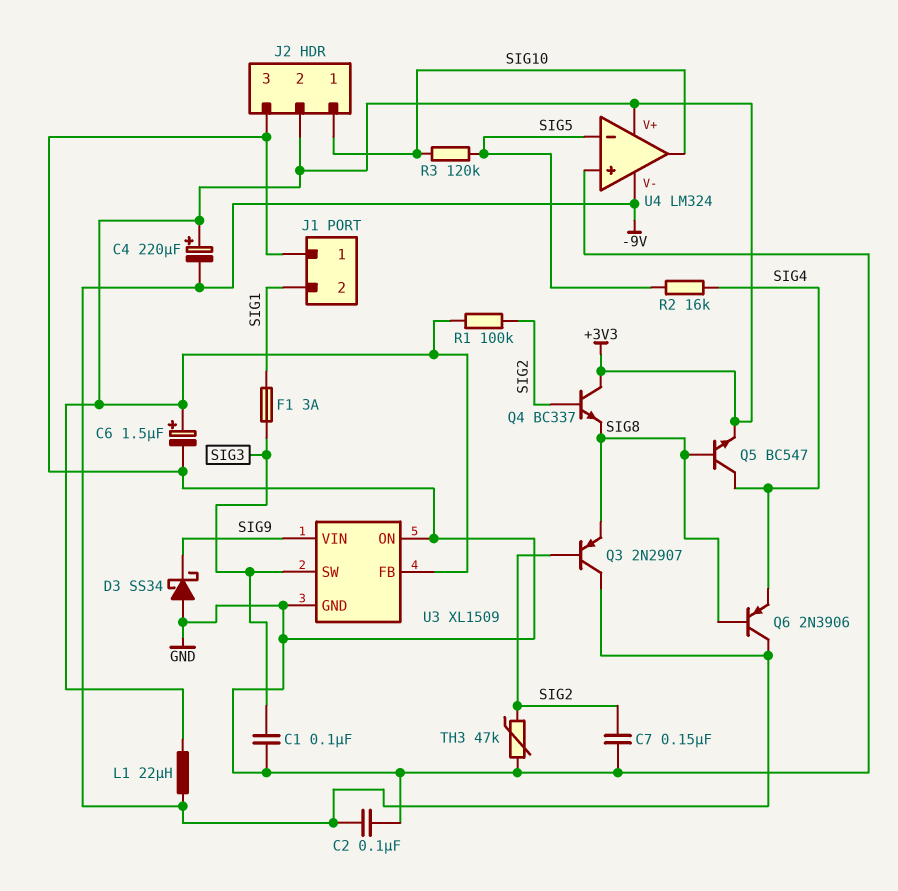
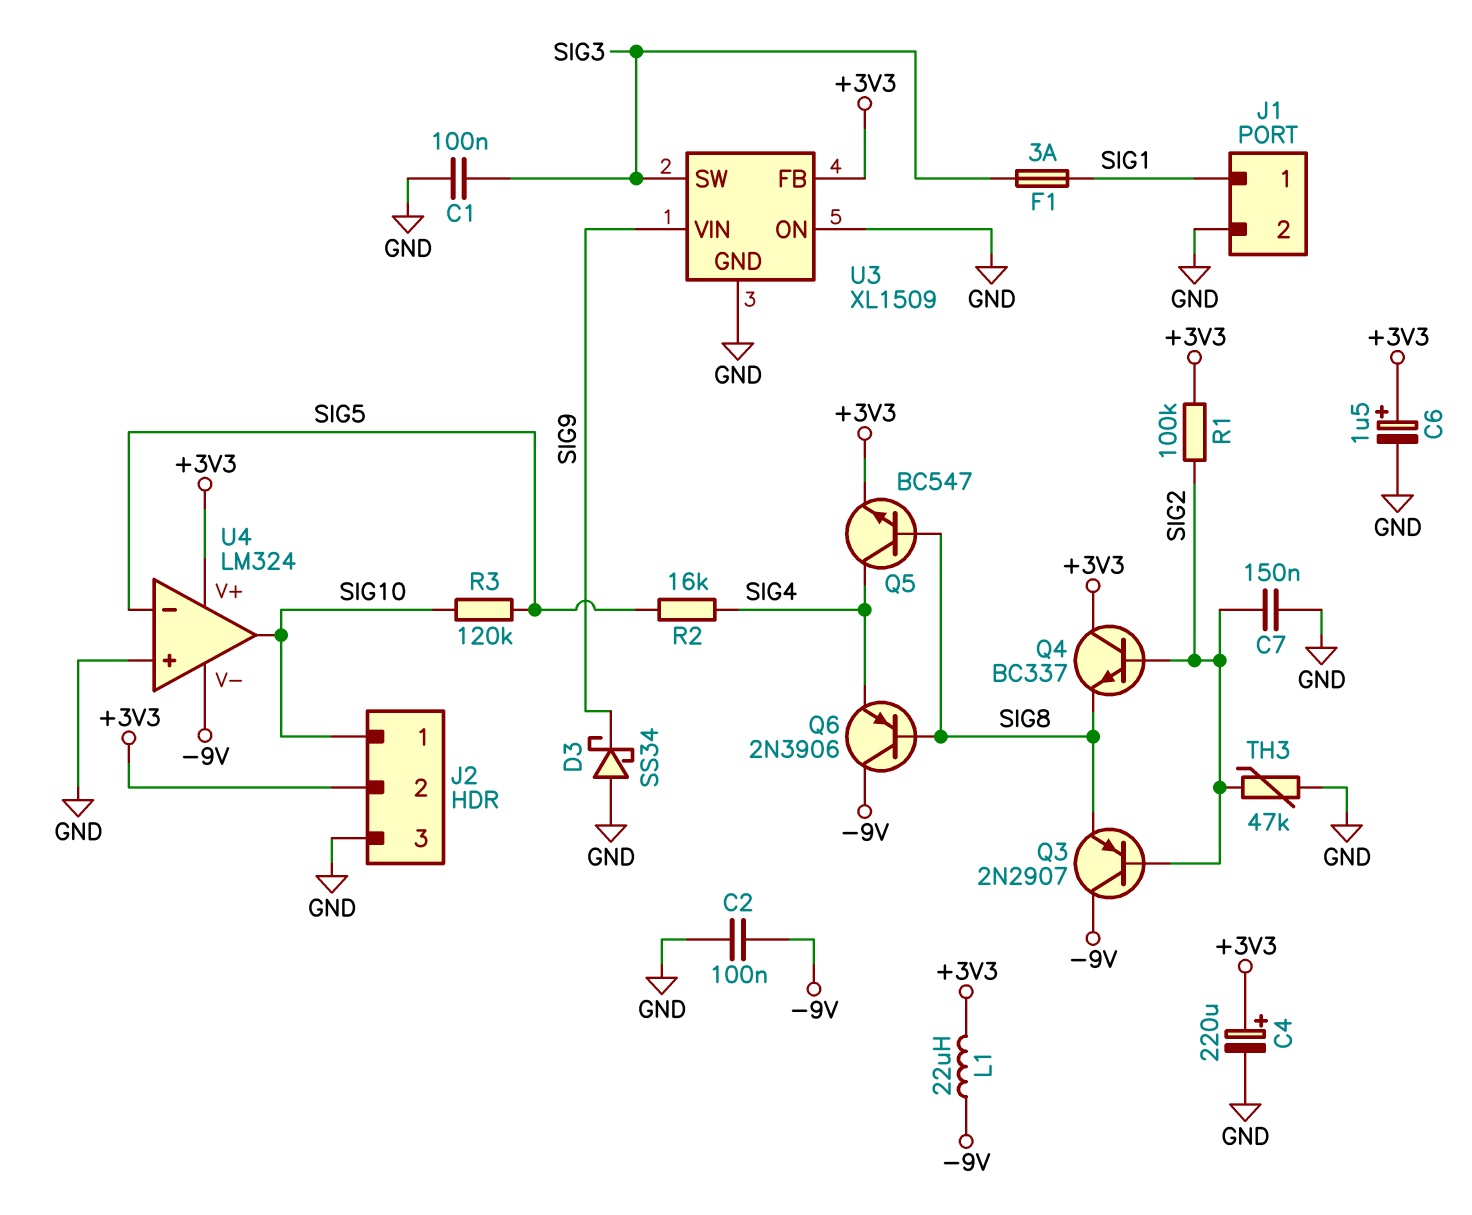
C4: 220uF (plus +3V3, minus -9V) -> 220uF (plus +3V3, minus GND)
J1 pin 1: GND -> SIG1
J1 pin 2: SIG1 -> GND

